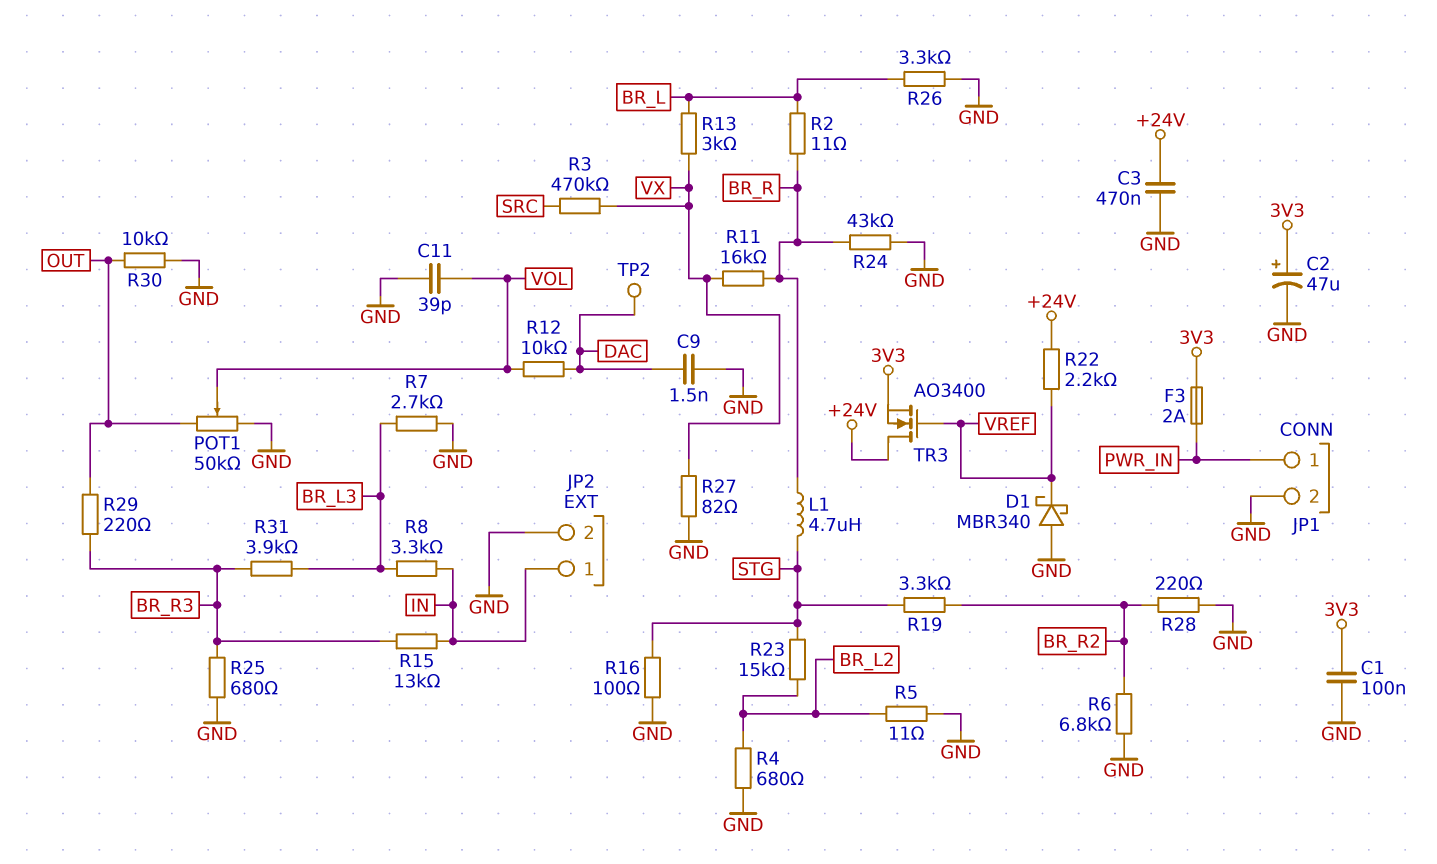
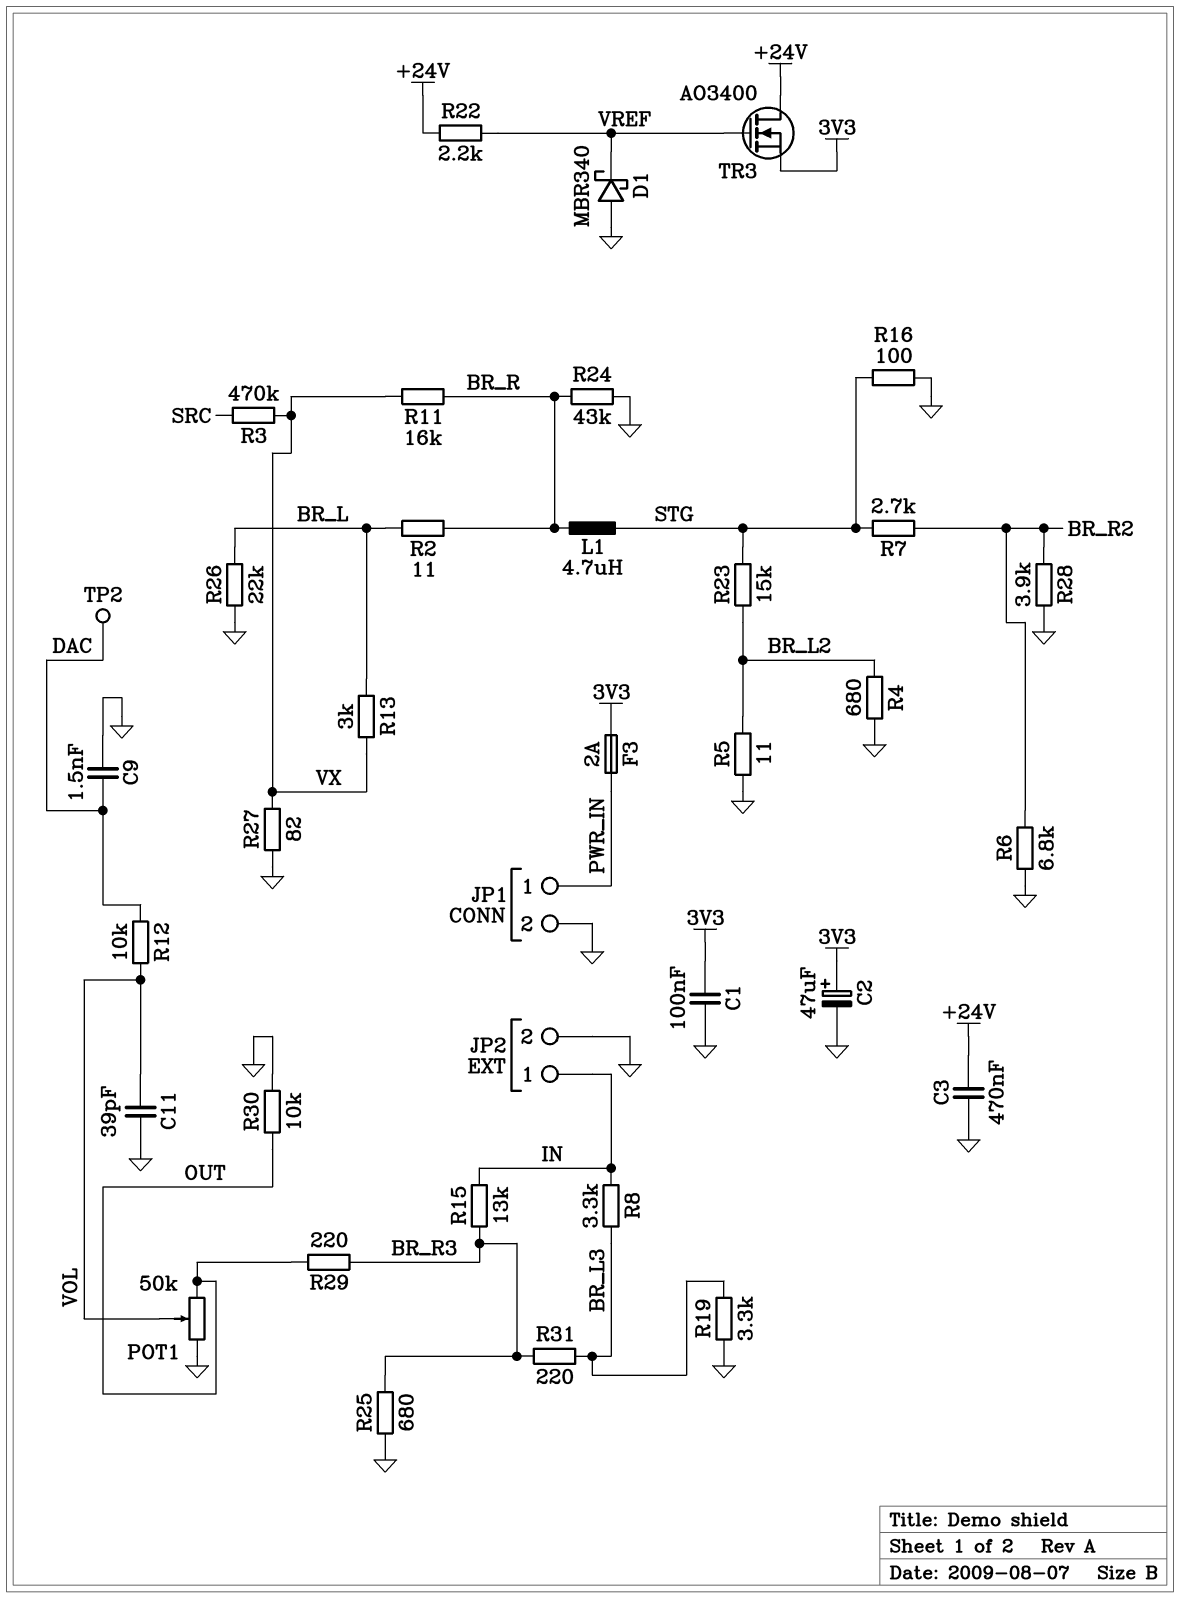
R7: 2.7k (BR_L3, GND) -> 2.7k (BR_R2, STG)
R19: 3.3k (BR_R2, STG) -> 3.3k (BR_L3, GND)
R26: 3.3k (BR_L, GND) -> 22k (BR_L, GND)
R28: 220 (BR_R2, GND) -> 3.9k (BR_R2, GND)
R31: 3.9k (BR_L3, BR_R3) -> 220 (BR_L3, BR_R3)

